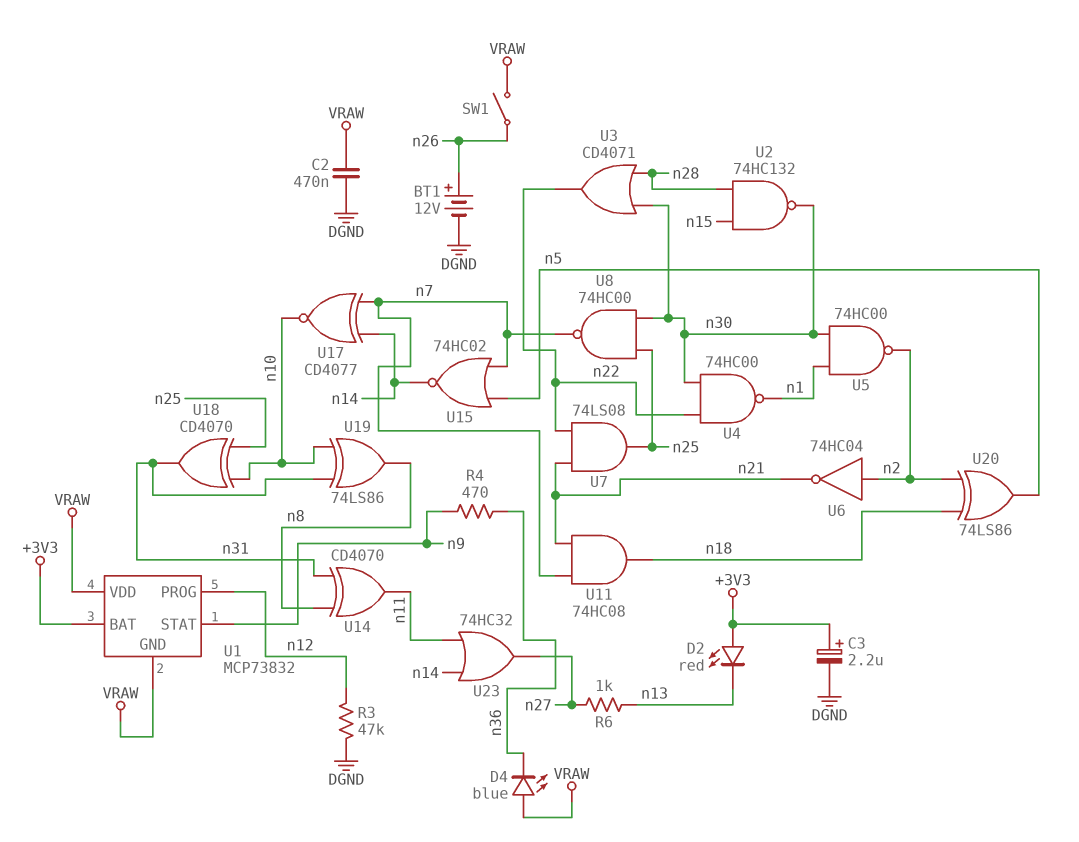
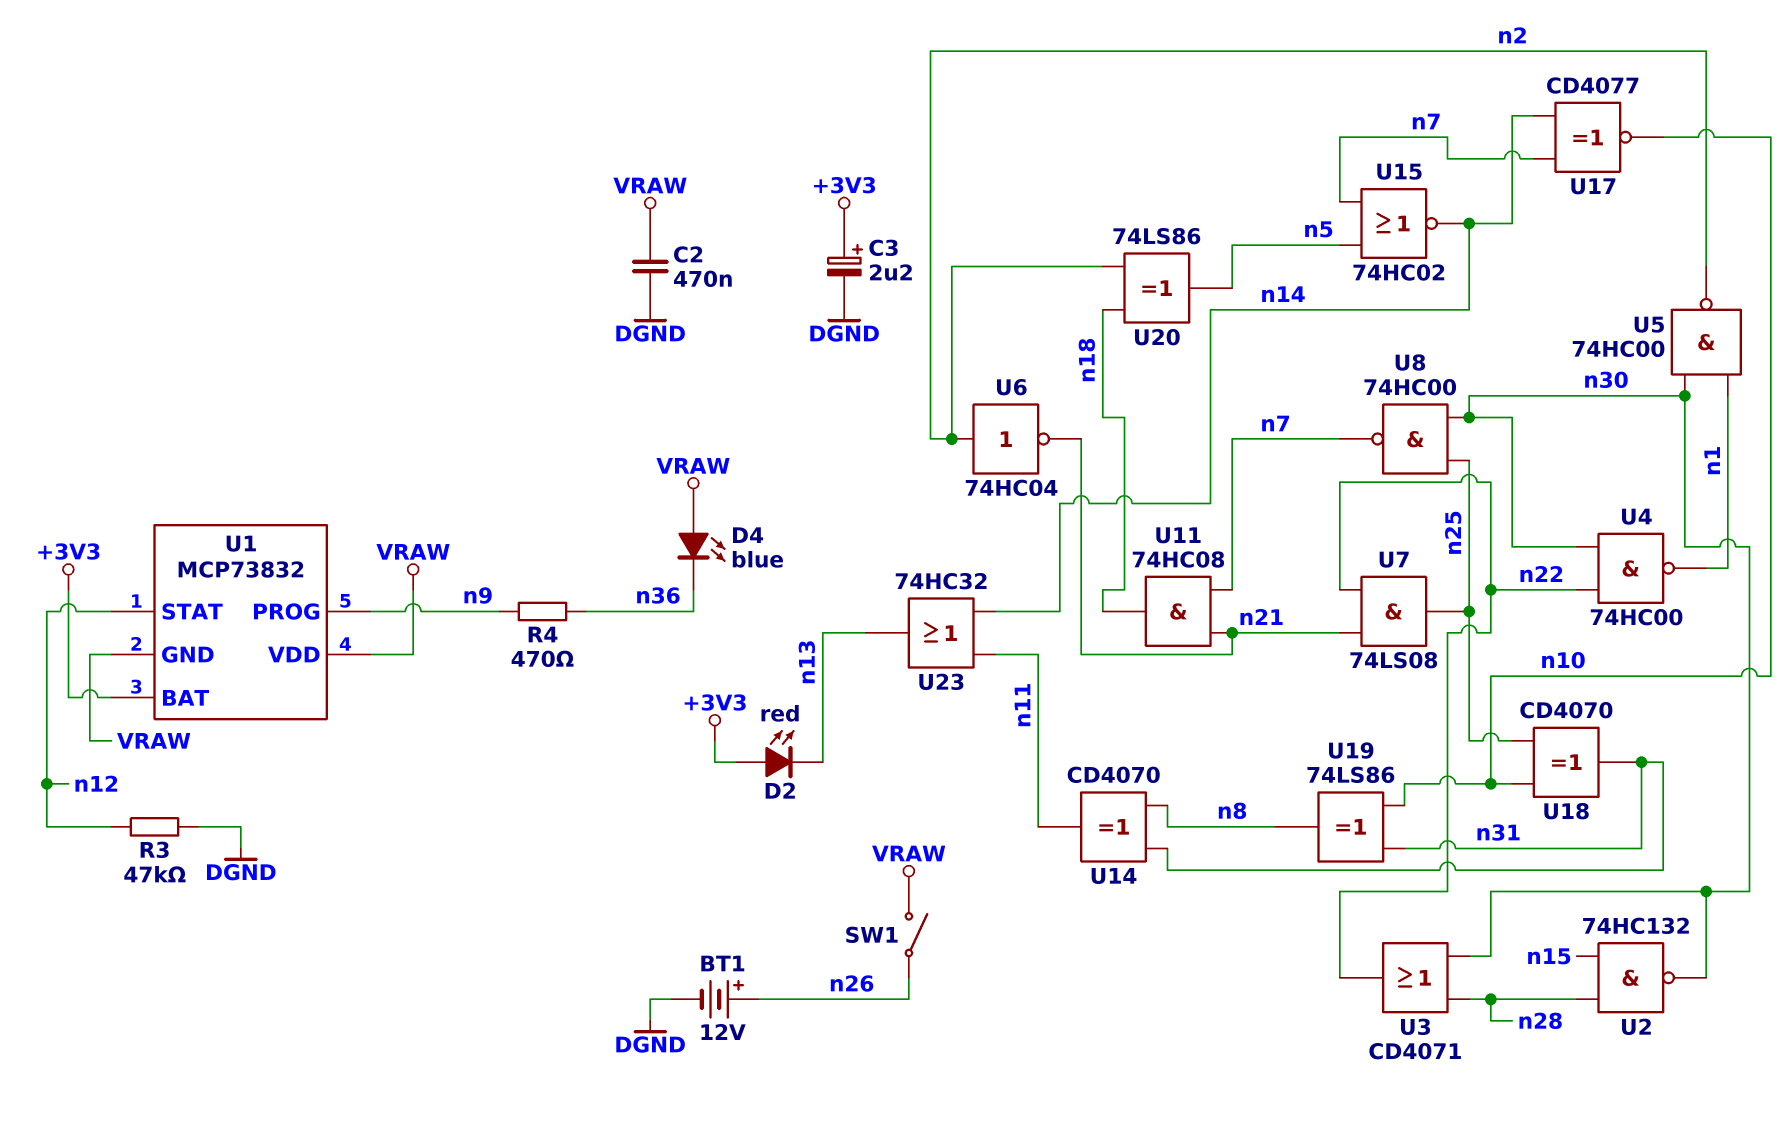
R6: 1k (n13, n27) -> none
U1 pin PROG: n12 -> n9
U1 pin STAT: n9 -> n12
U23: OR 74HC32 (in n11, in n14, out n27) -> OR 74HC32 (in n11, in n14, out n13)

